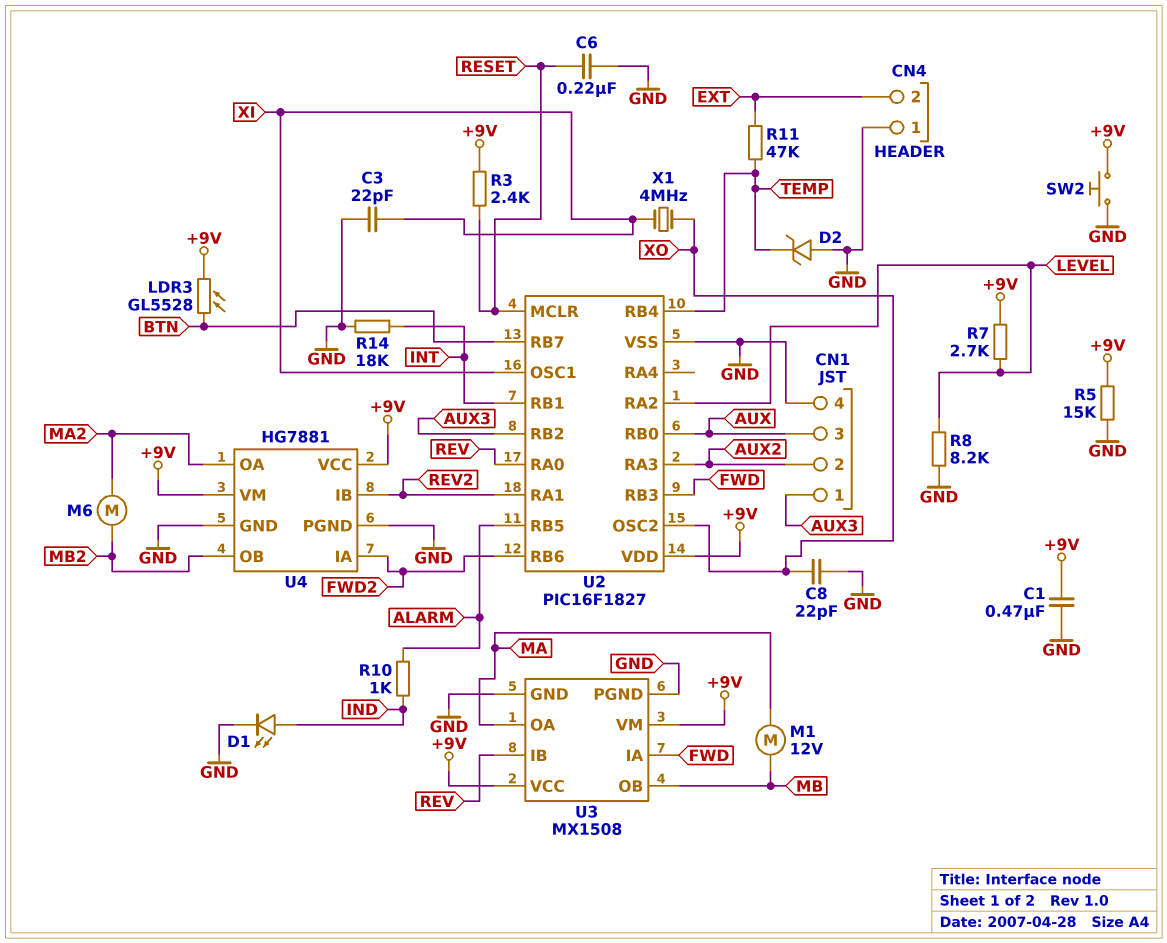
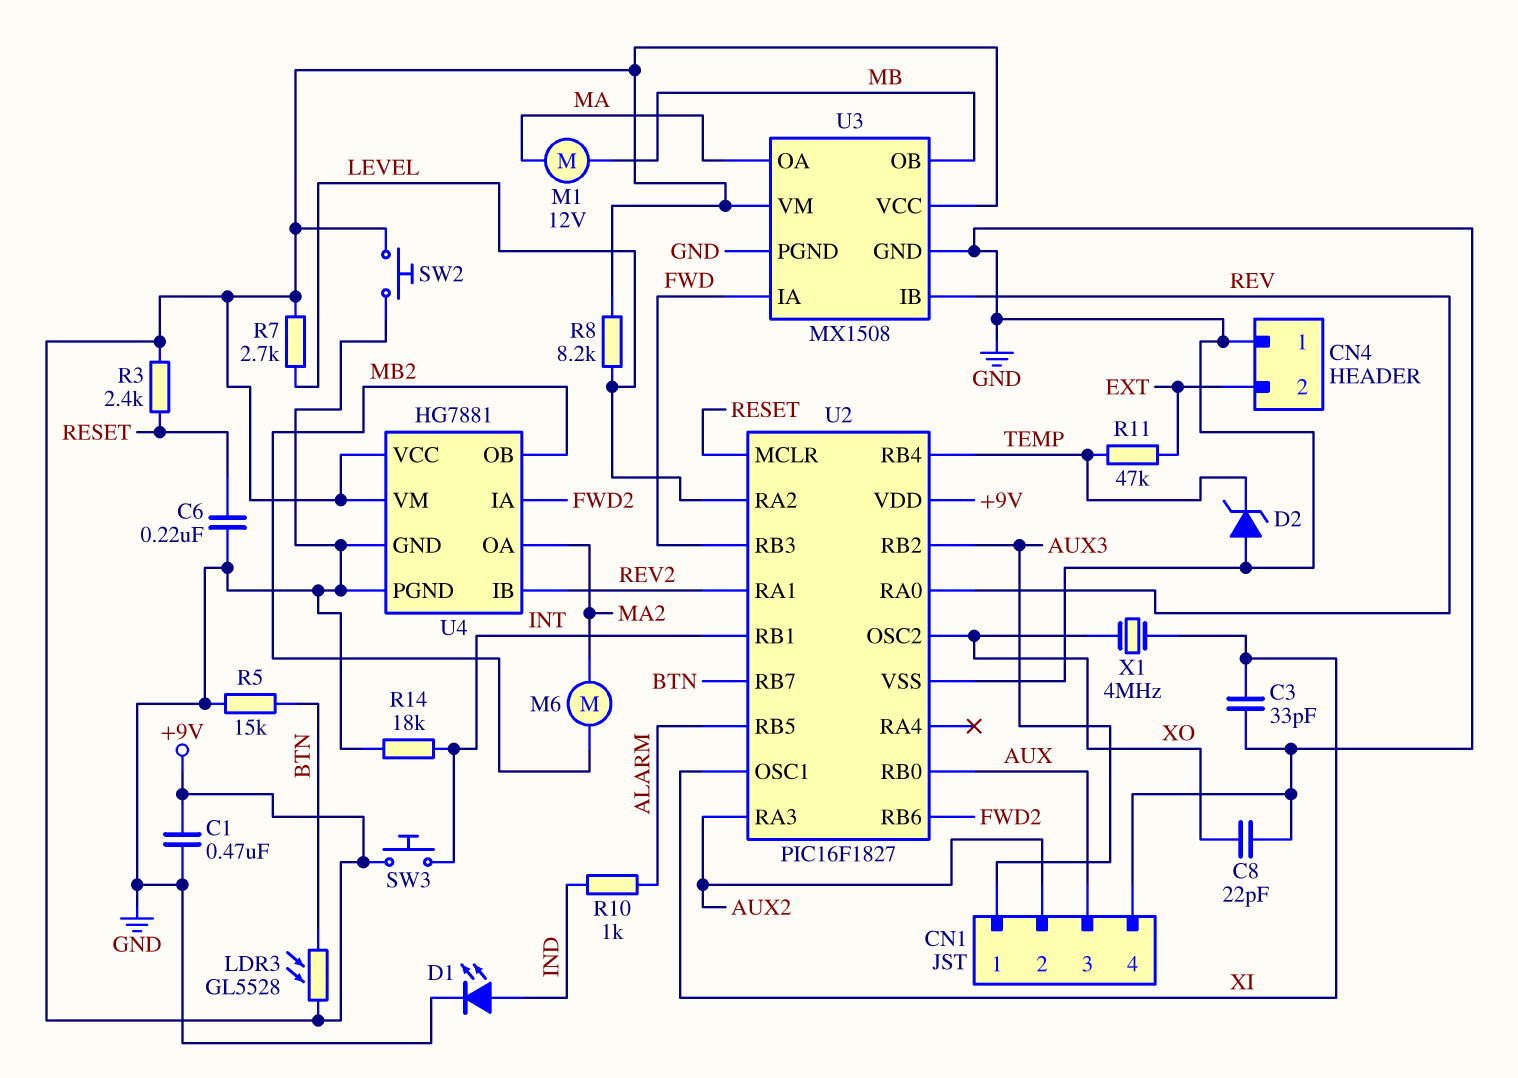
C3: 22pF (GND, XI) -> 33pF (GND, XI)
R5: 15k (+9V, GND) -> 15k (BTN, GND)
R8: 8.2k (GND, LEVEL) -> 8.2k (+9V, LEVEL)
SW3: none -> button (+9V, INT)

